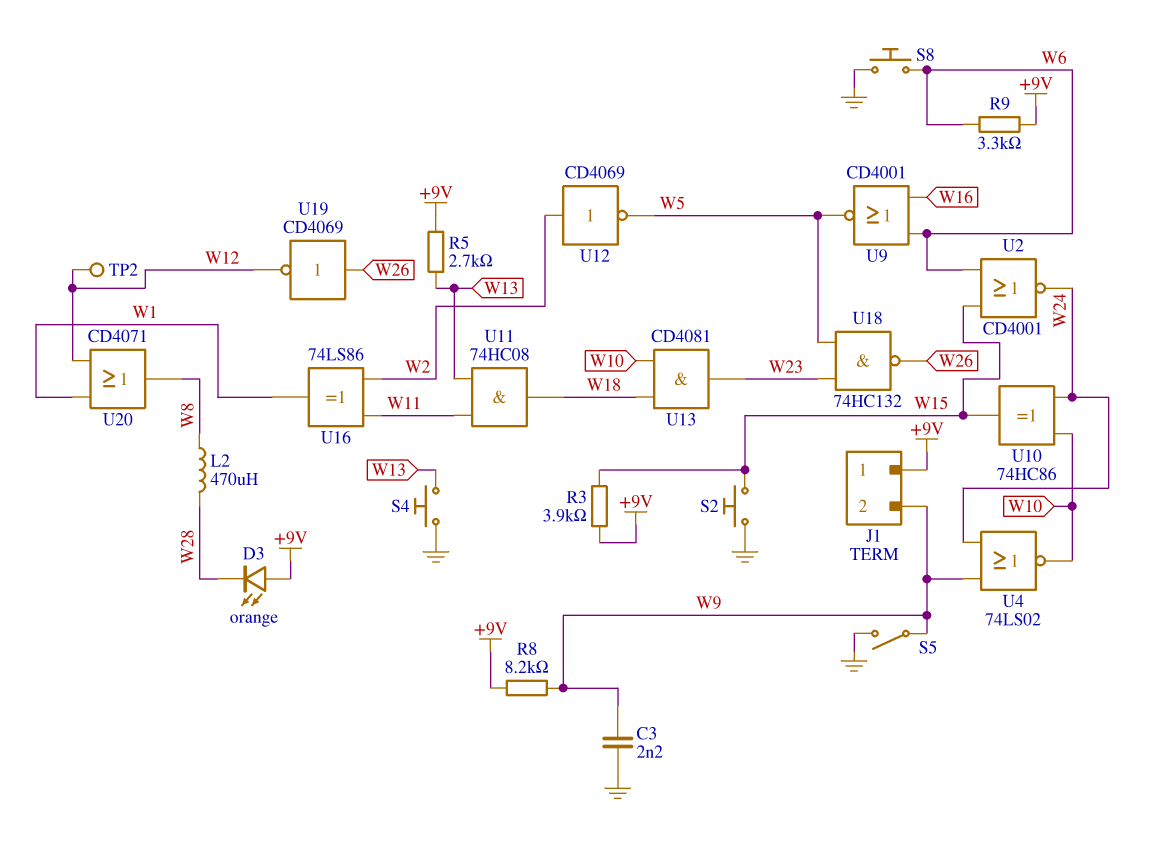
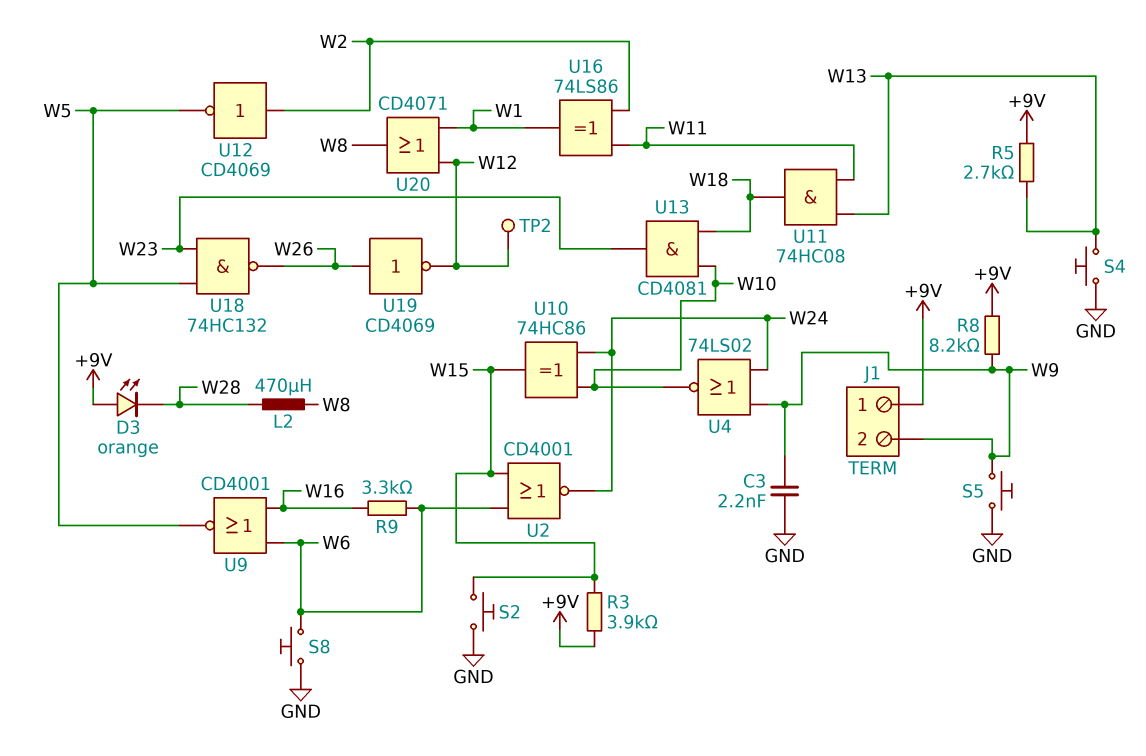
R9: 3.3k (+9V, W6) -> 3.3k (W6, W16)
S5: switch (GND, W9) -> button (GND, W9)

